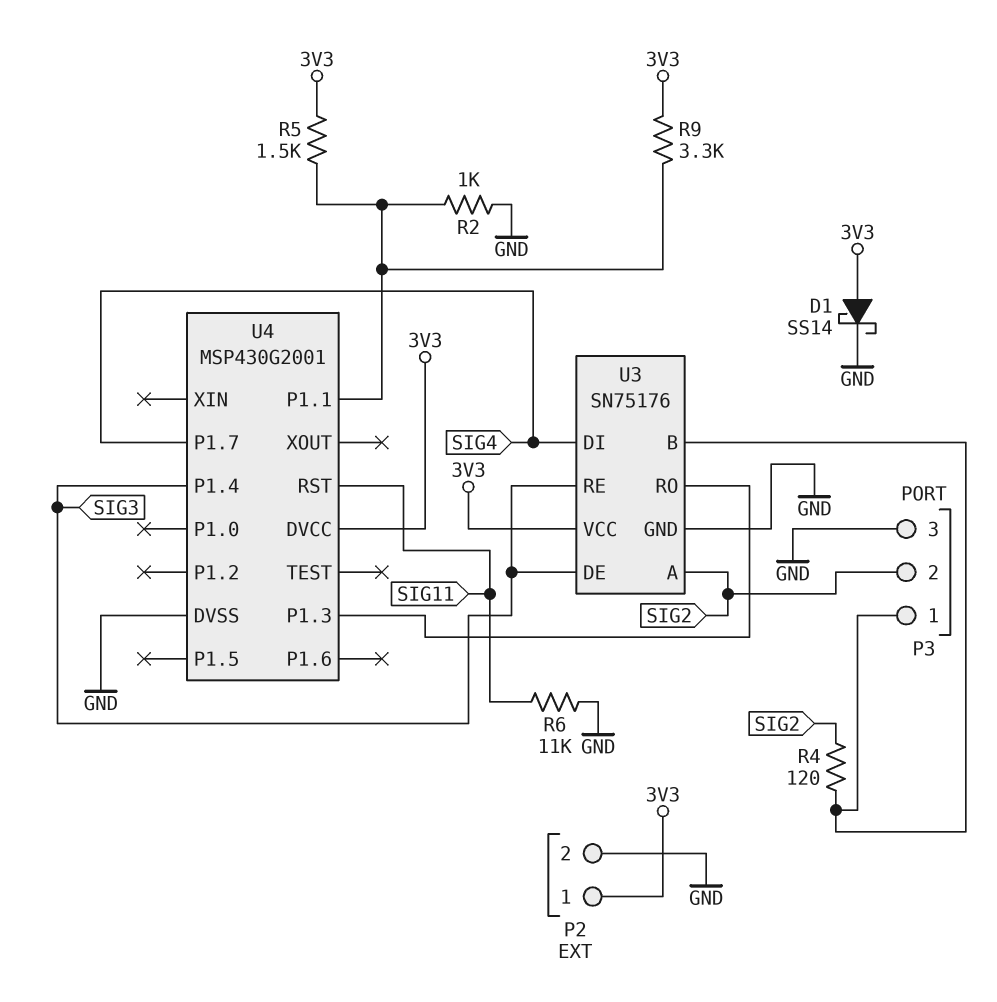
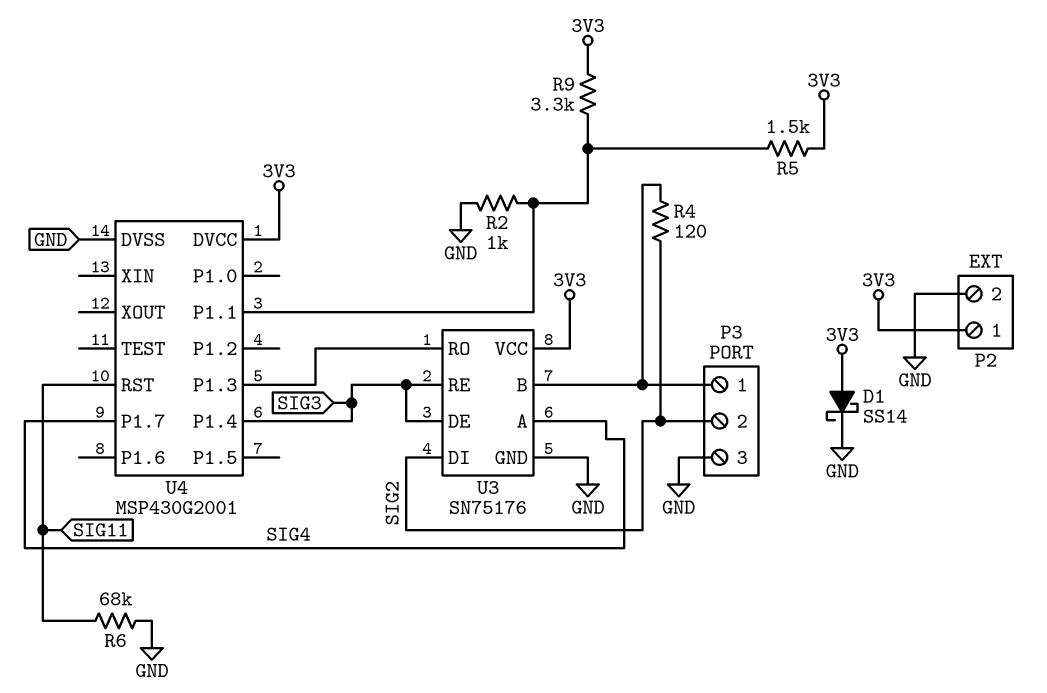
R6: 11k (GND, SIG11) -> 68k (GND, SIG11)
U3 pin A: SIG2 -> SIG4
U3 pin DI: SIG4 -> SIG2

